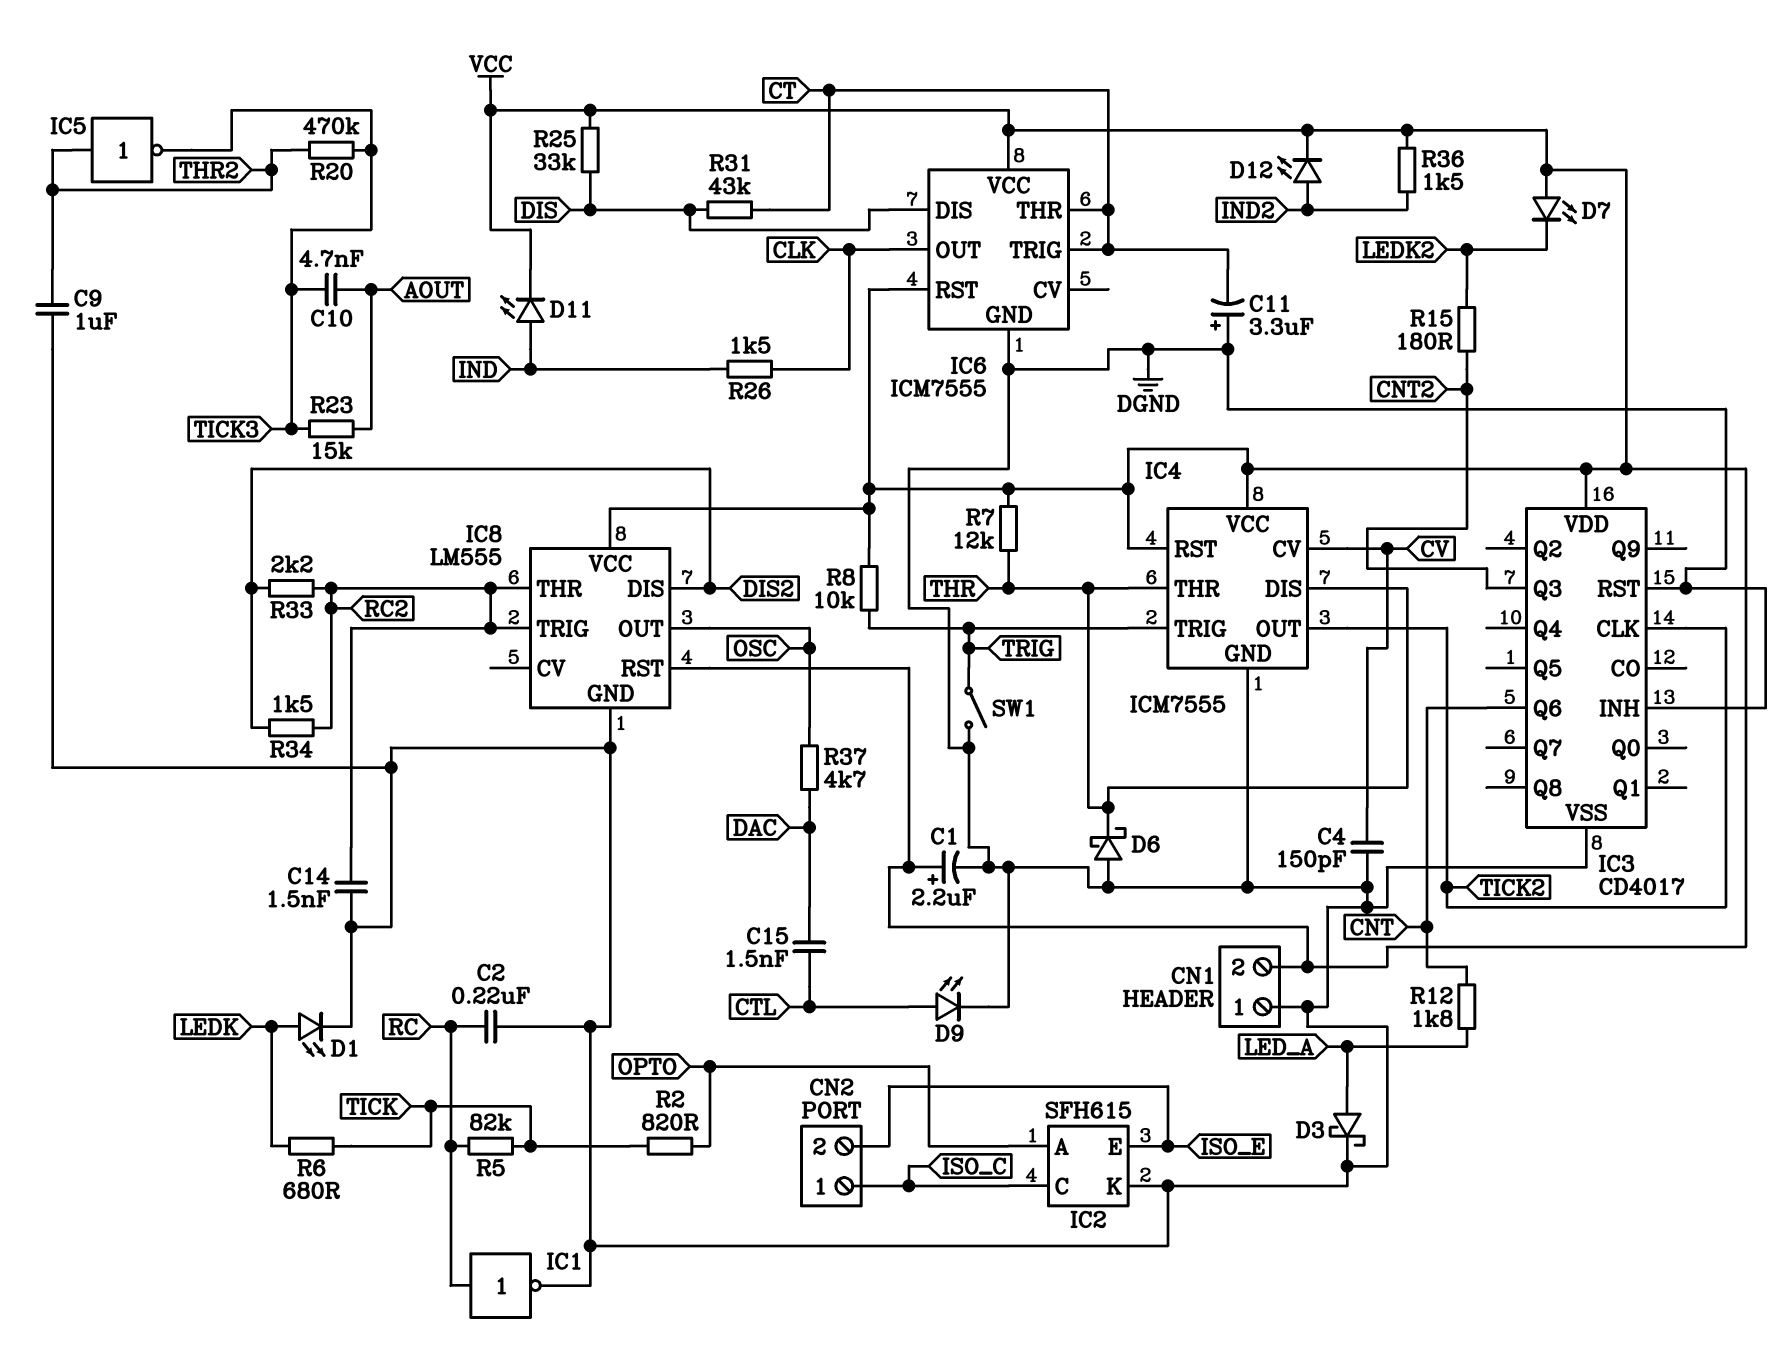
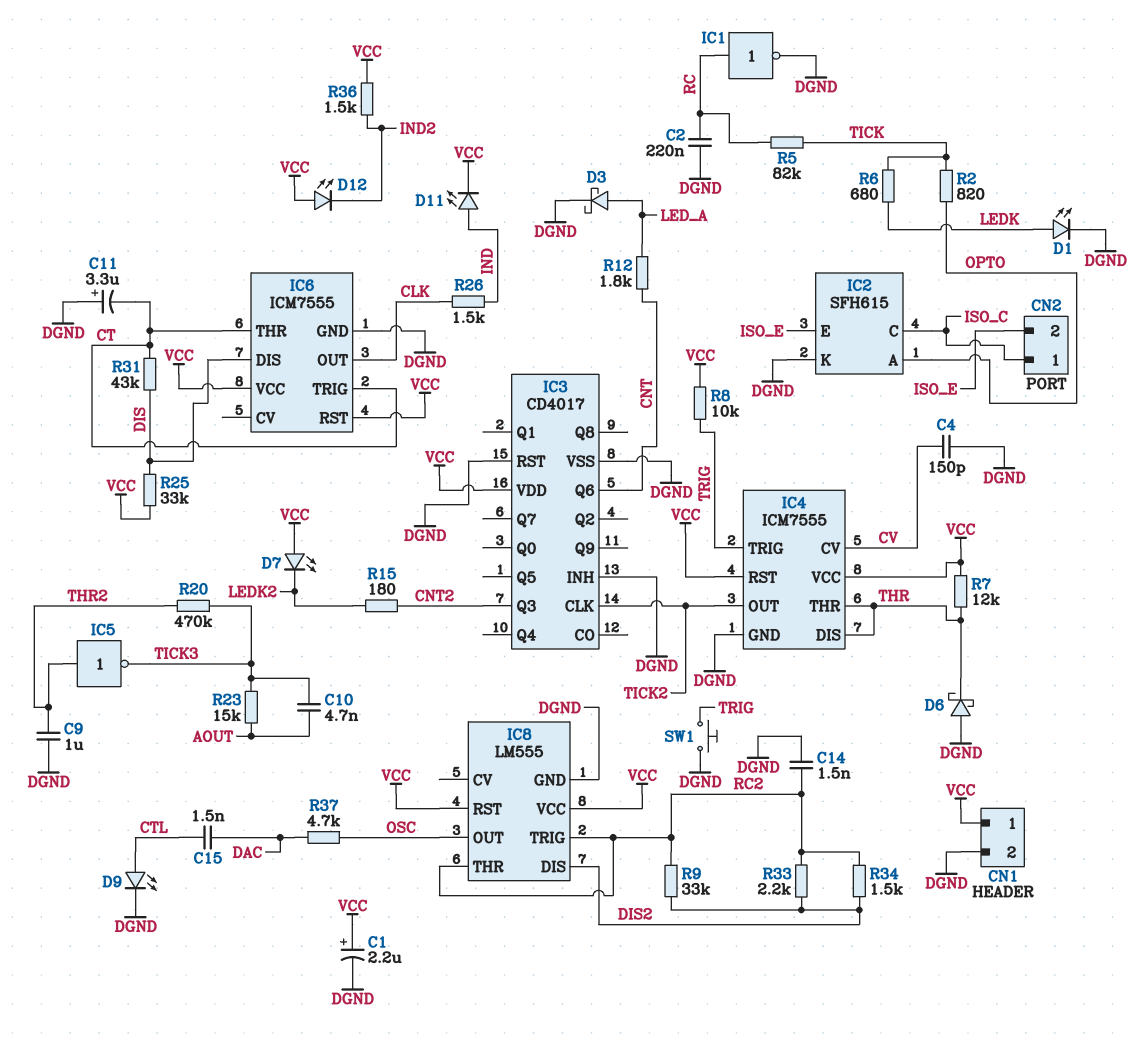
CN1 pin 1: DGND -> VCC
CN1 pin 2: VCC -> DGND
D12: LED (A IND2, K VCC) -> LED (A VCC, K IND2)
R9: none -> 33k (DIS2, RC2)
SW1: switch (DGND, TRIG) -> button (DGND, TRIG)

